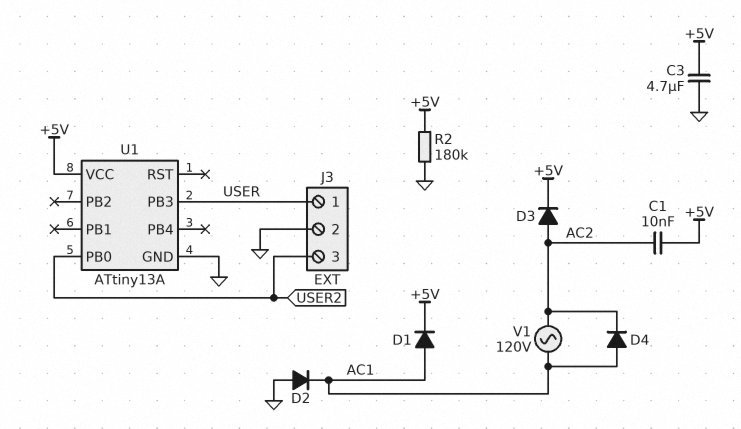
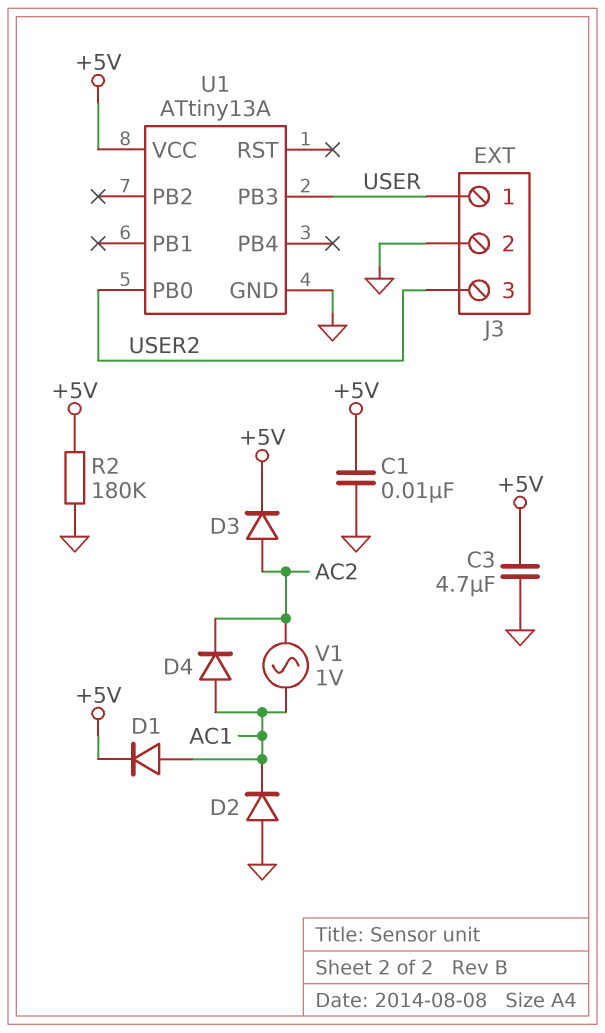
C1: 10nF (+5V, AC2) -> 10nF (+5V, GND)
V1: AC 120V (AC1, AC2) -> AC 1V (AC1, AC2)

